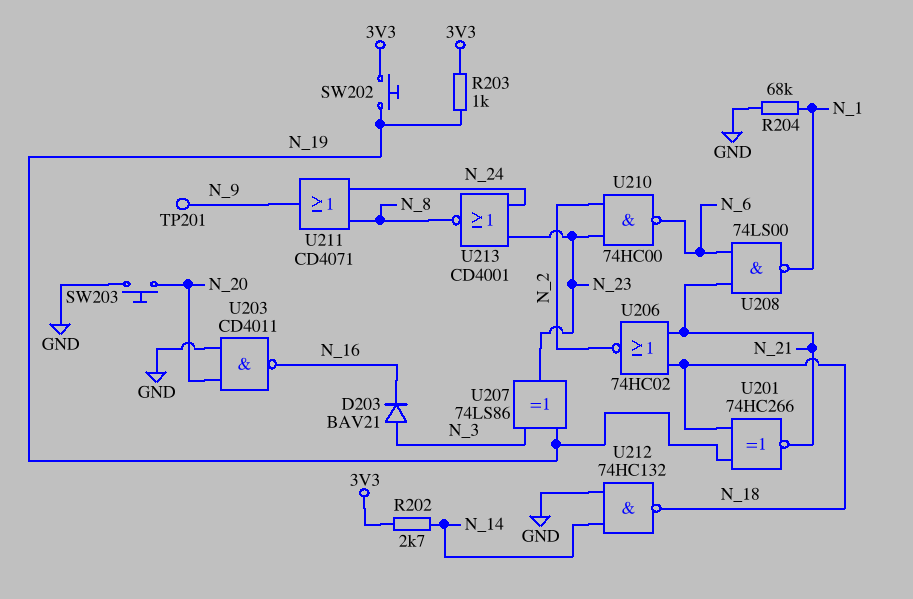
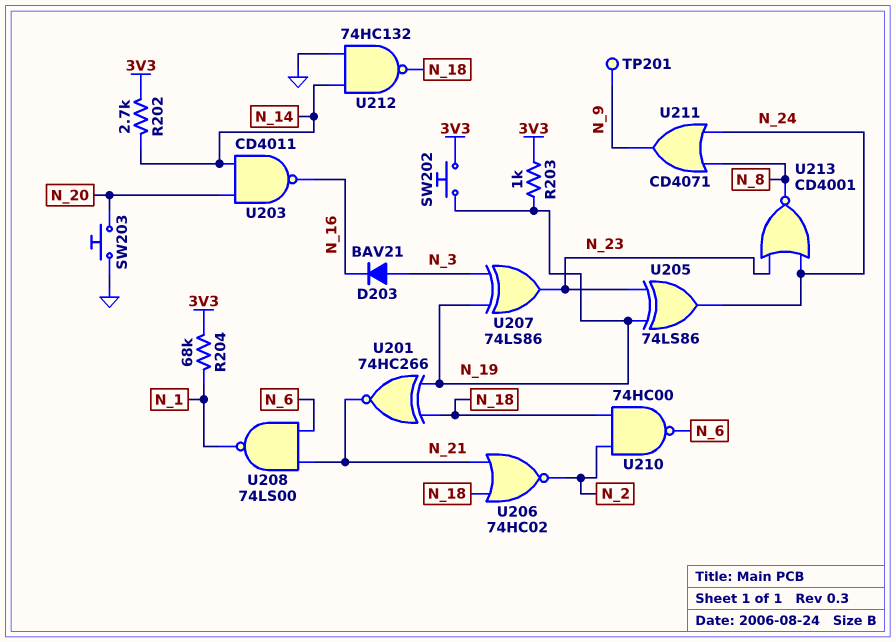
R204: 68k (GND, N_1) -> 68k (3V3, N_1)
U203: NAND CD4011 (in GND, in N_20, out N_16) -> NAND CD4011 (in N_14, in N_20, out N_16)
U205: none -> XOR 74LS86 (in N_19, in N_23, out N_24)
U210: NAND 74HC00 (in N_2, in N_23, out N_6) -> NAND 74HC00 (in N_2, in N_18, out N_6)

